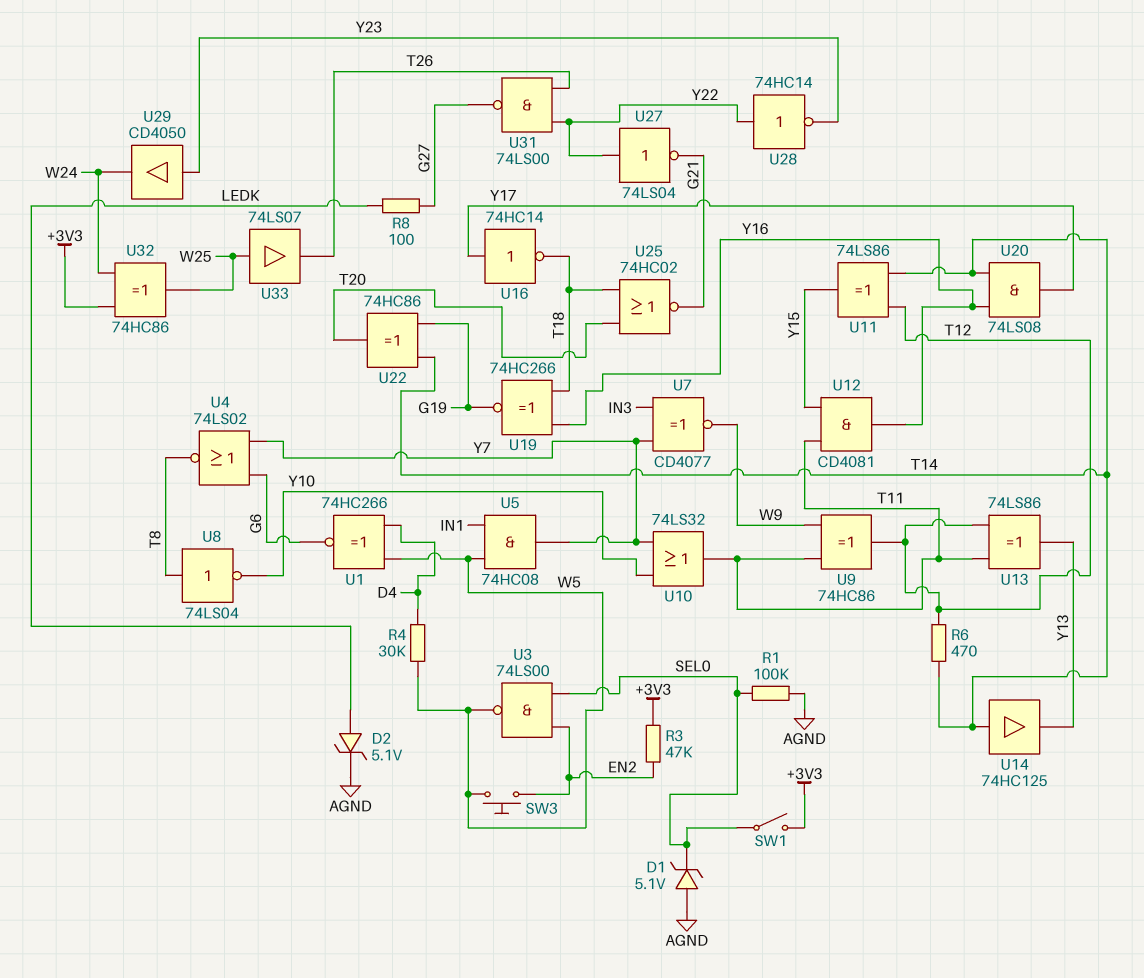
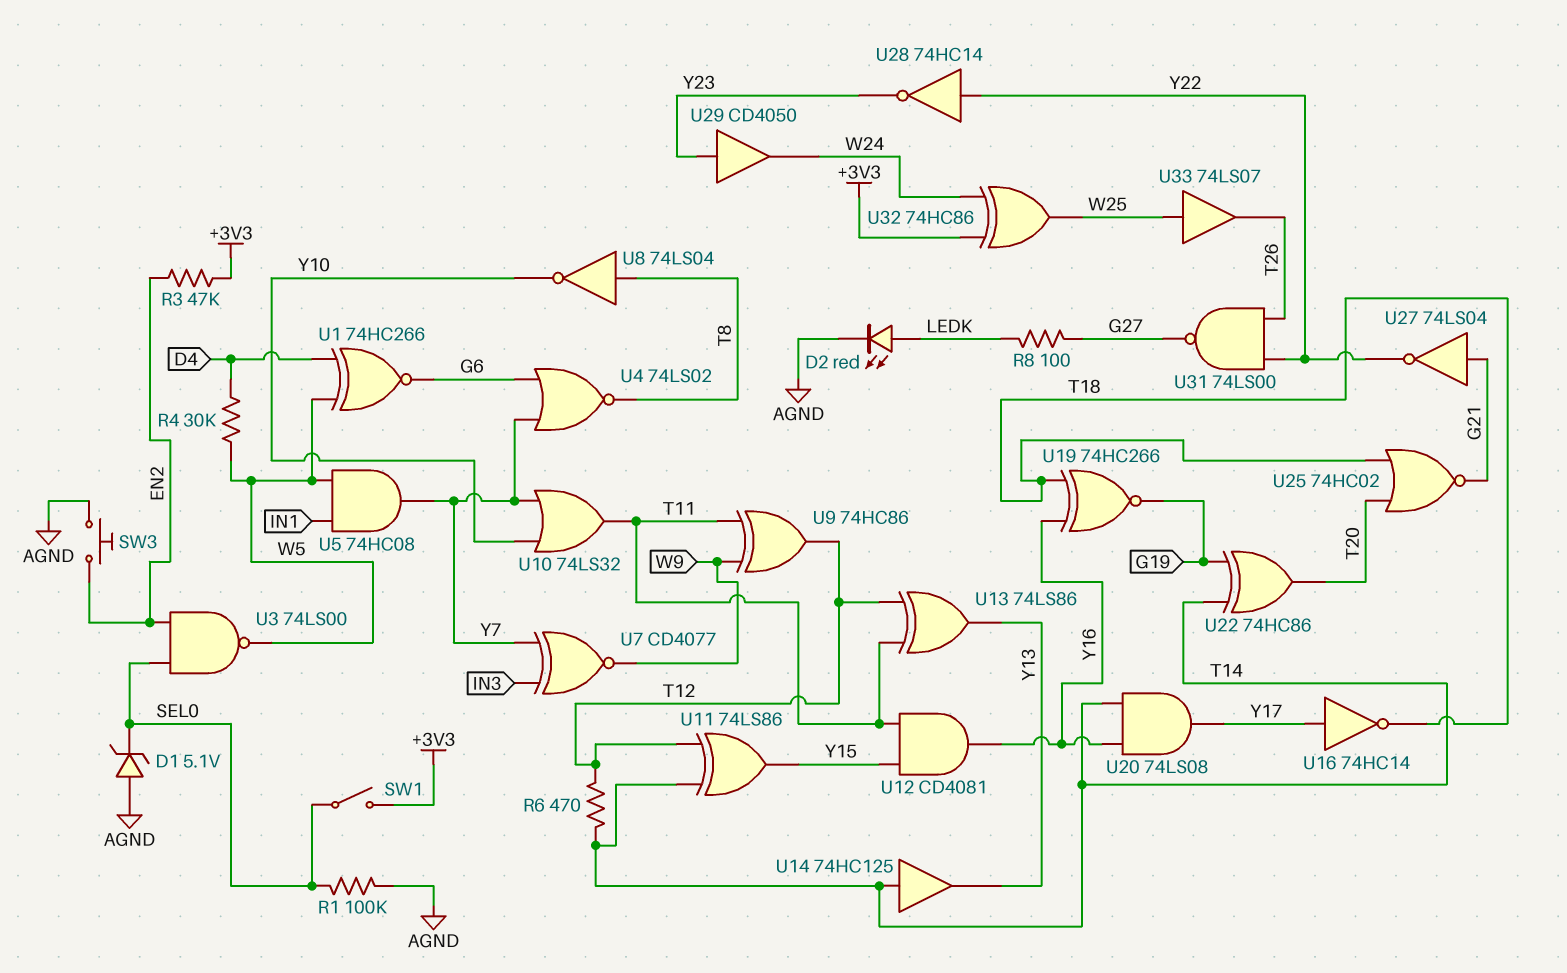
D2: zener 5.1V (A LEDK, K AGND) -> LED red (A LEDK, K AGND)
SW3: button (EN2, W5) -> button (AGND, EN2)
U27: NOT 74LS04 (in Y22, out G21) -> NOT 74LS04 (in G21, out Y22)

